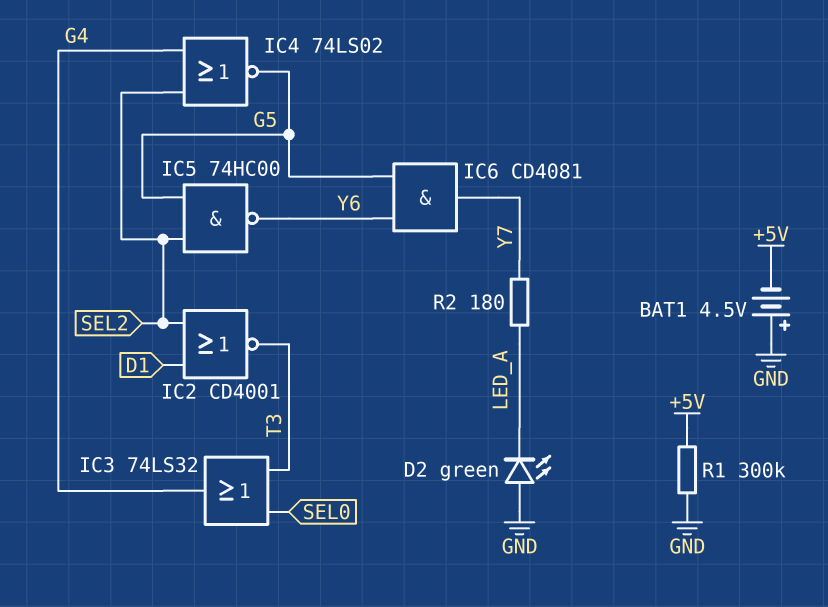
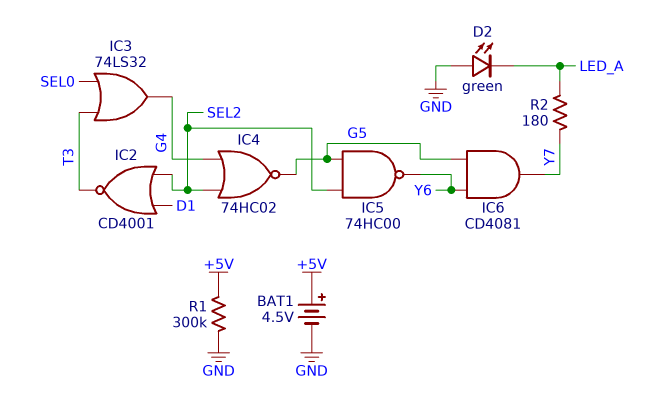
BAT1: 4.5V (plus GND, minus +5V) -> 4.5V (plus +5V, minus GND)
IC4: NOR 74LS02 (in G4, in SEL2, out G5) -> NOR 74HC02 (in G4, in SEL2, out G5)

